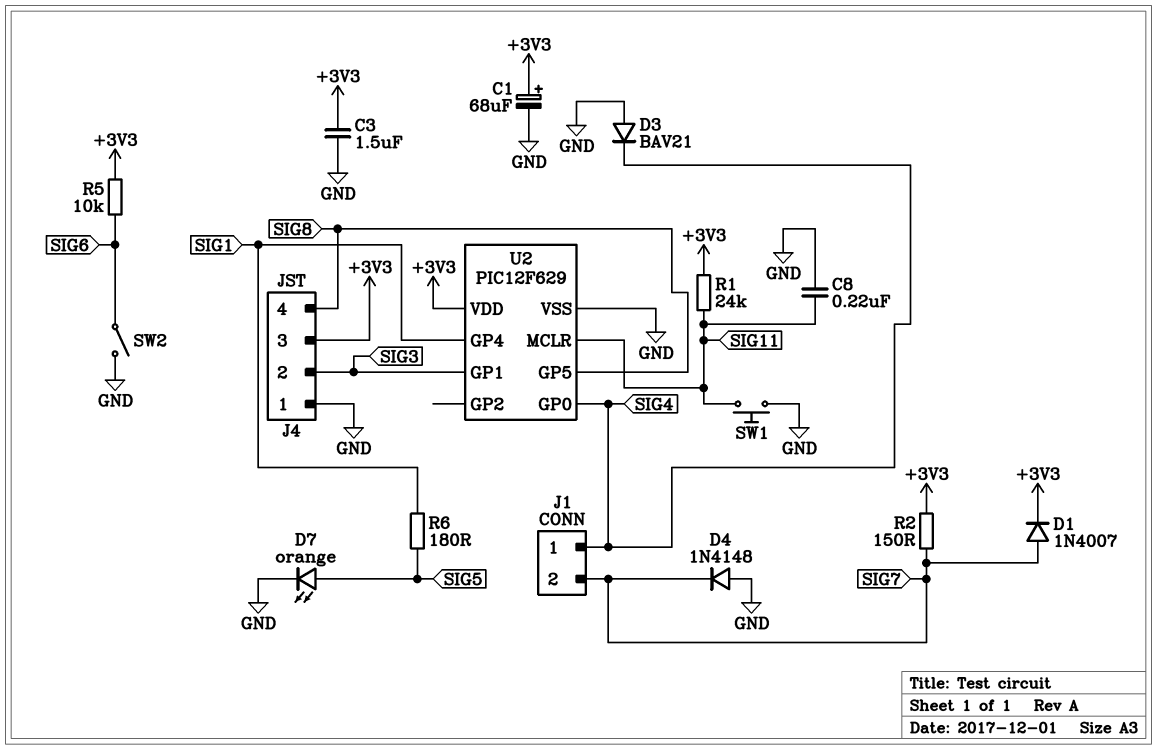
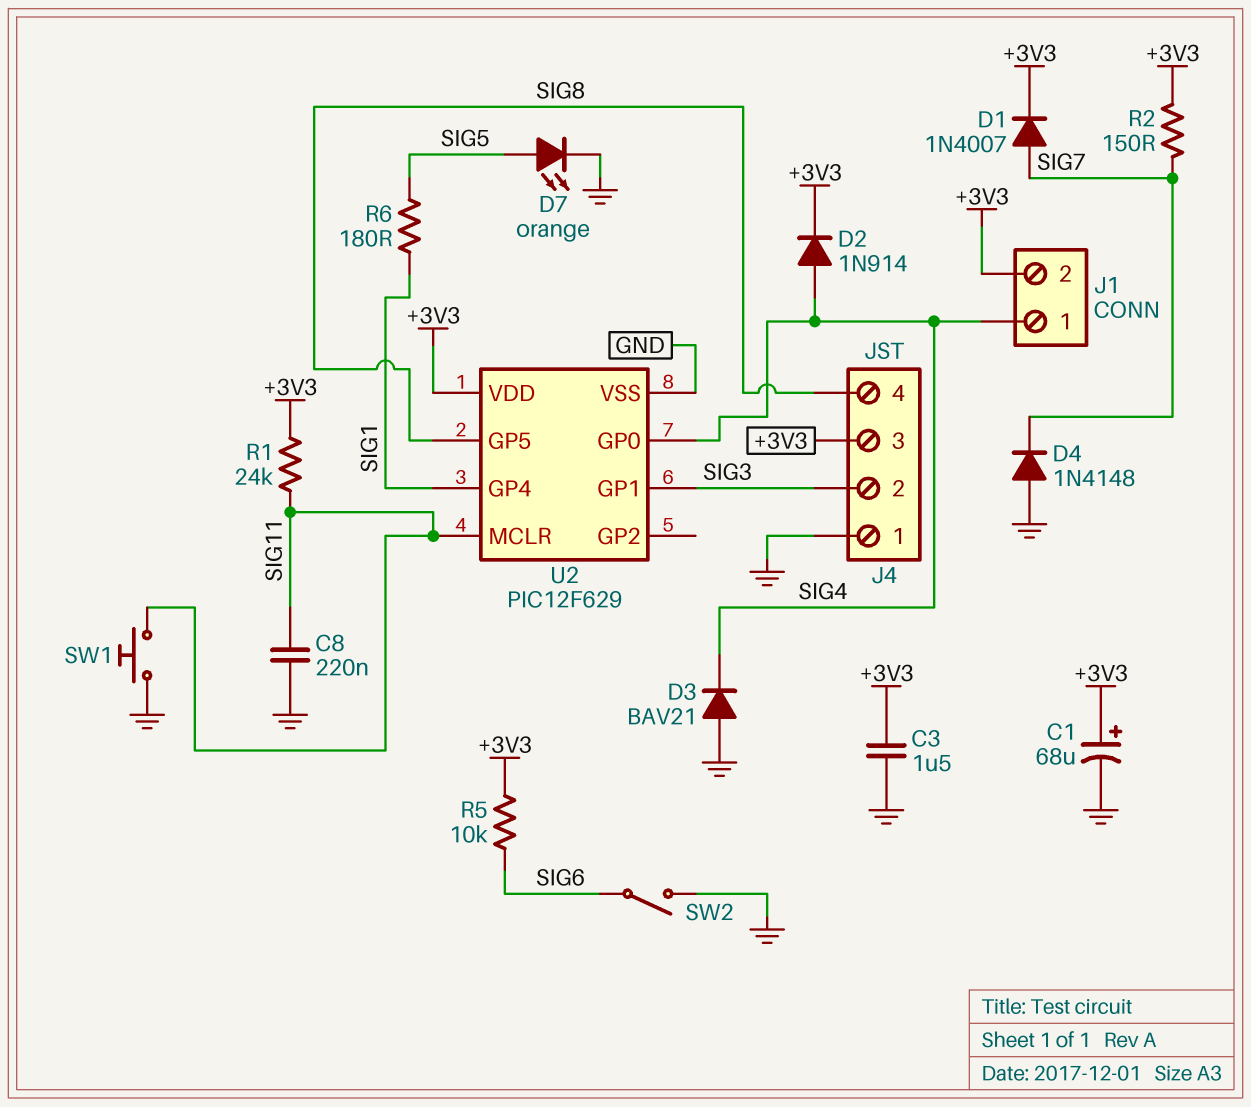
D2: none -> diode 1N914 (A SIG4, K +3V3)
J1 pin 2: SIG7 -> +3V3

